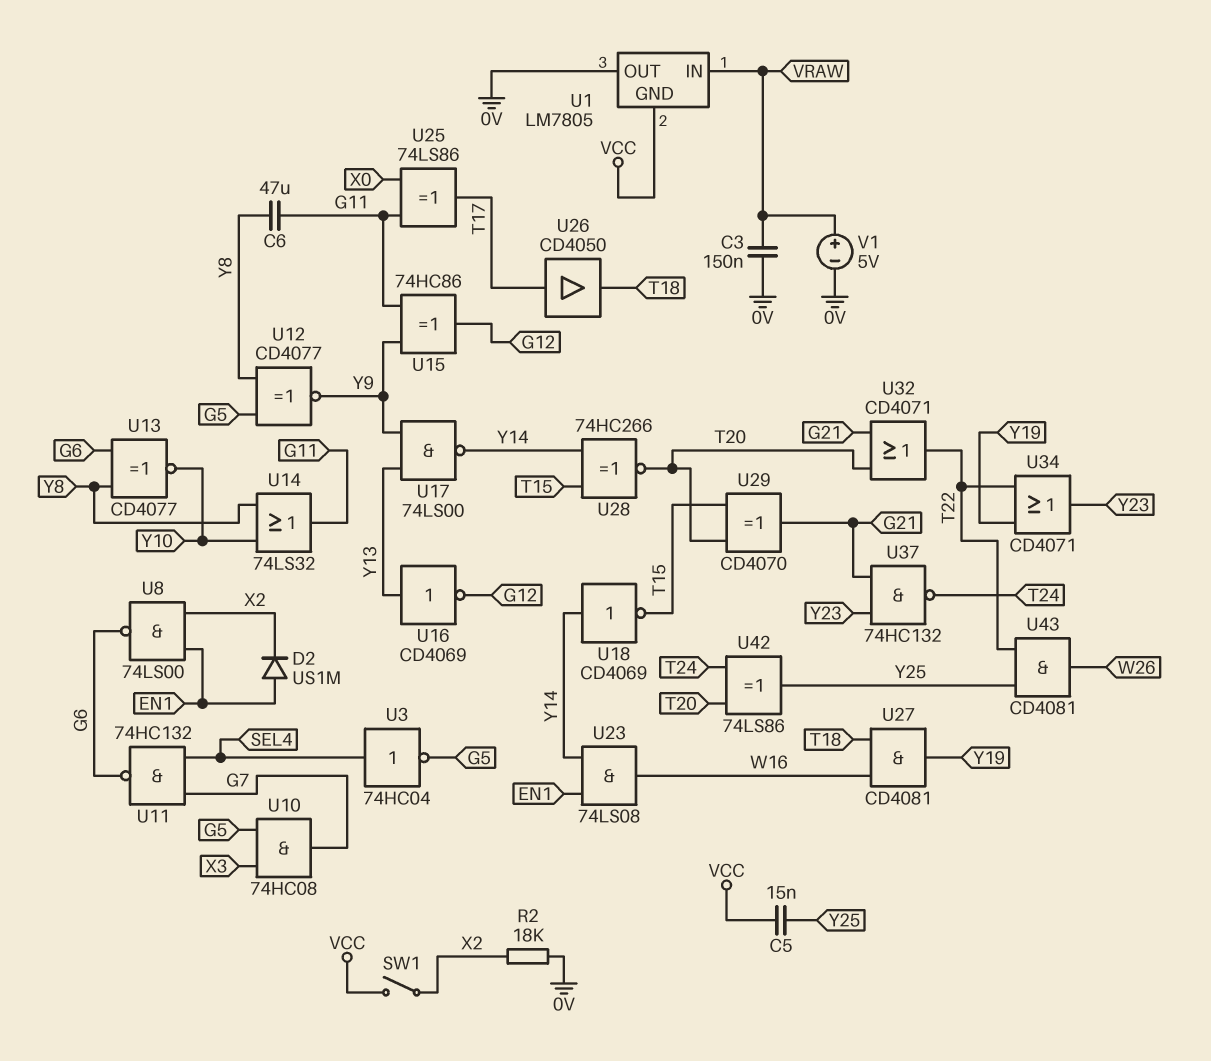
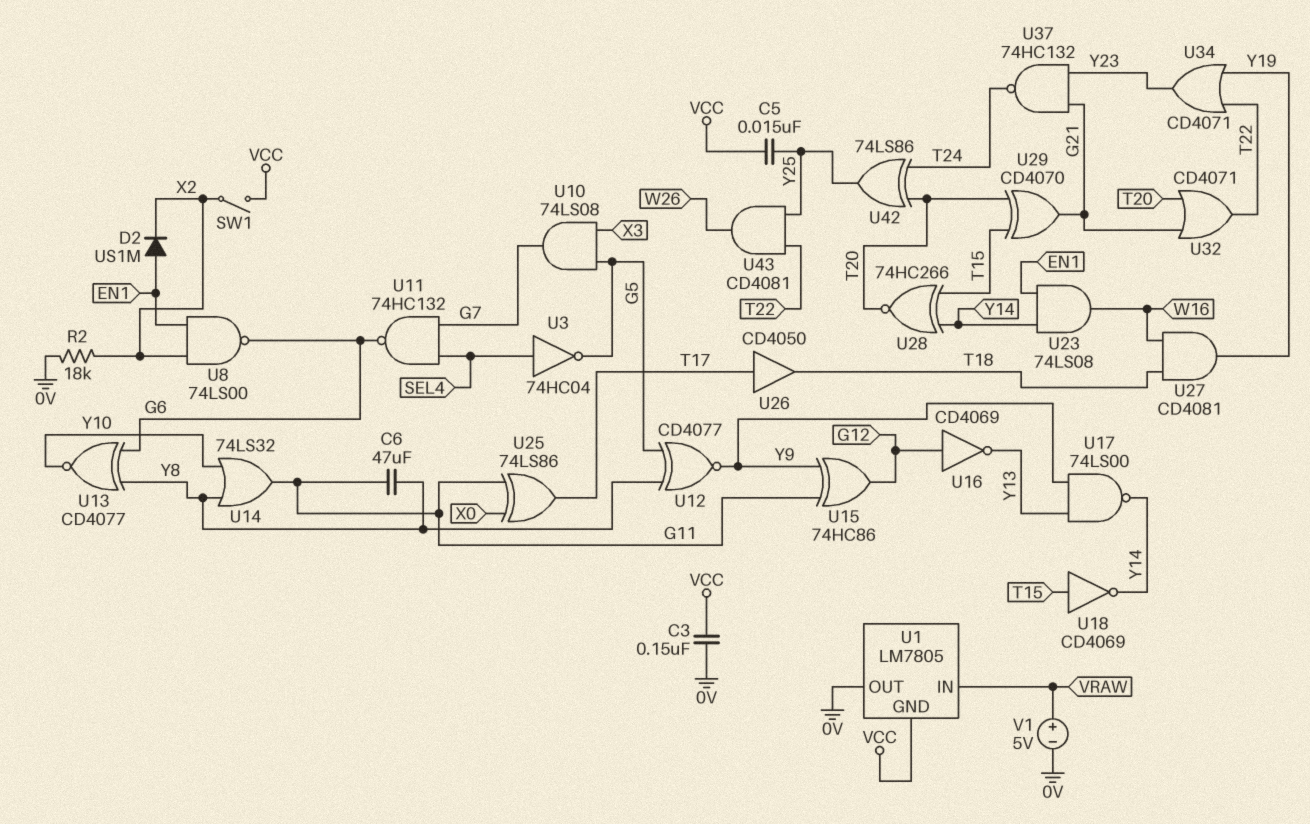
C3: 150nF (0V, VRAW) -> 150nF (0V, VCC)
U10: AND 74HC08 (in G5, in X3, out G7) -> AND 74LS08 (in G5, in X3, out G7)
U16: NOT CD4069 (in Y13, out G12) -> NOT CD4069 (in G12, out Y13)
U18: NOT CD4069 (in Y14, out T15) -> NOT CD4069 (in T15, out Y14)

